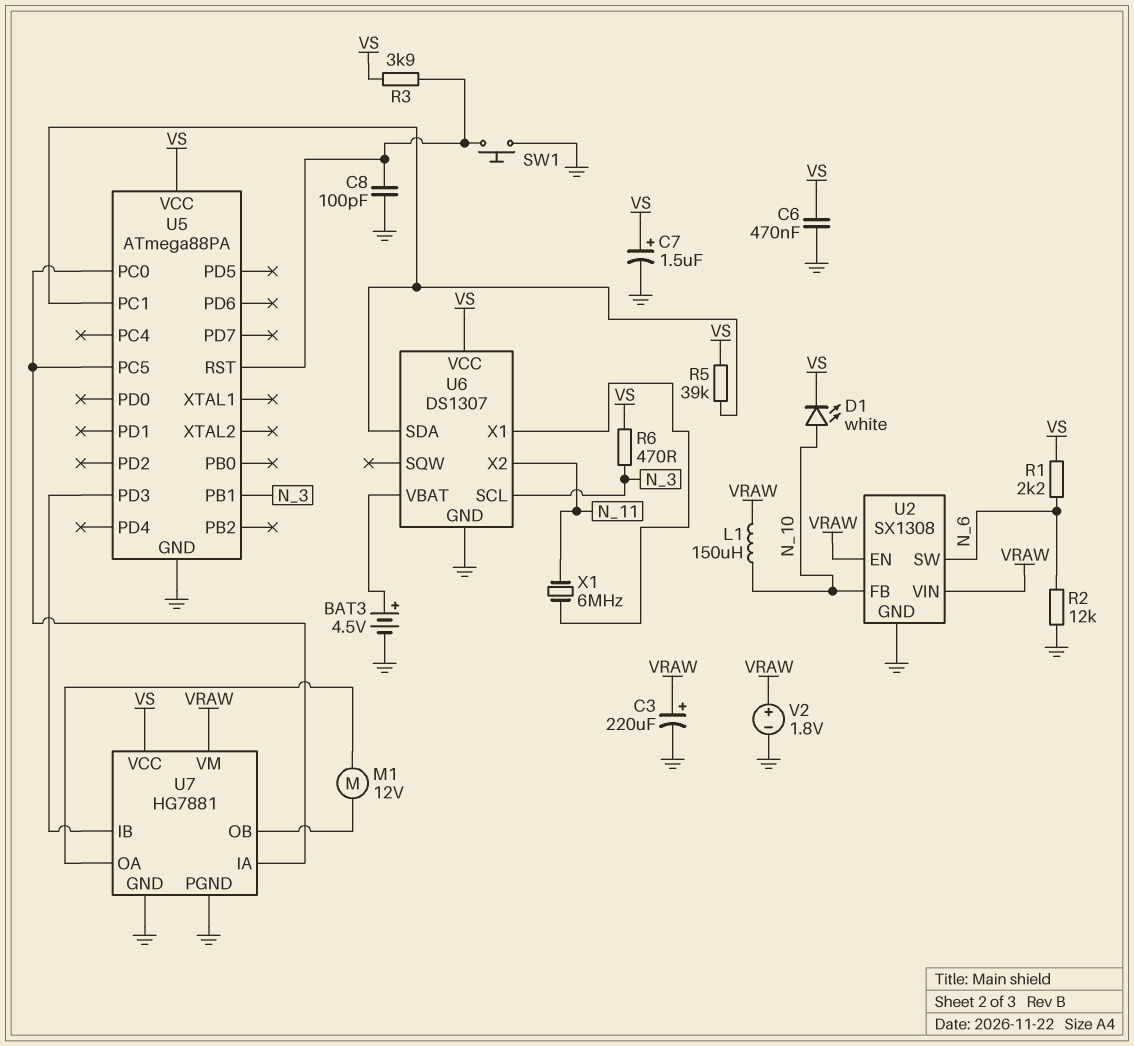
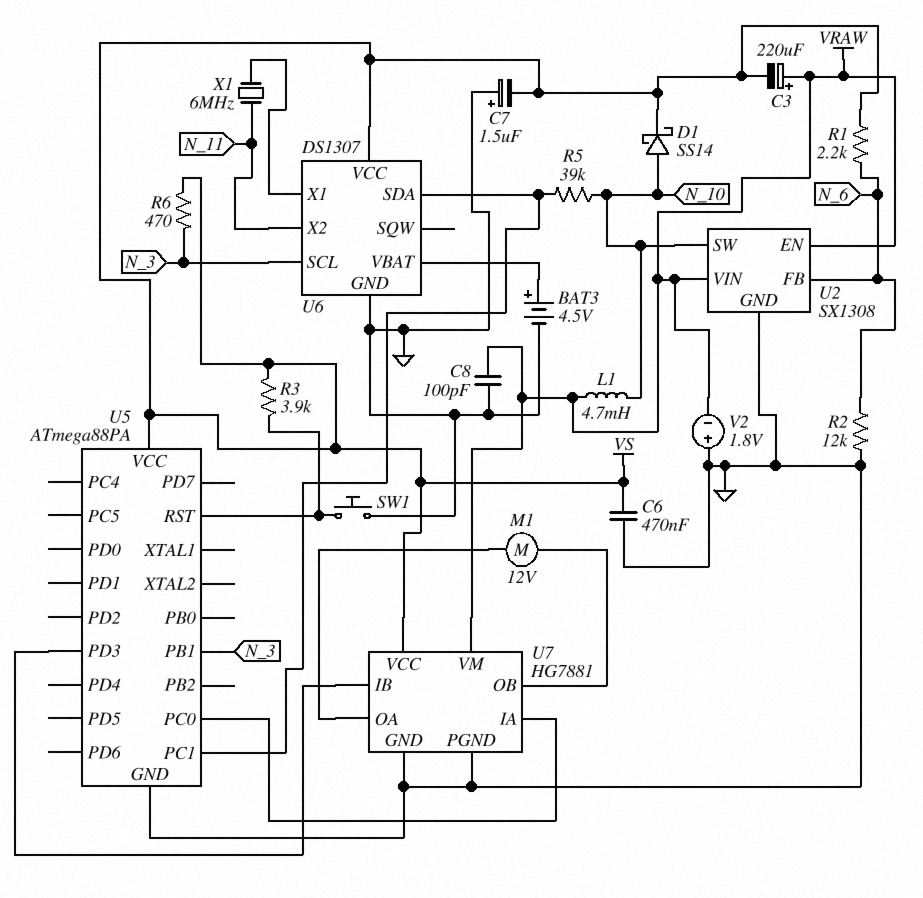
C3: 220uF (plus VRAW, minus GND) -> 220uF (plus VRAW, minus VS)
C7: 1.5uF (plus VS, minus GND) -> 1.5uF (plus GND, minus VS)
C8: 100pF (GND, U5/RST) -> 100pF (GND, VRAW)
D1: LED white (A N_10, K VS) -> schottky SS14 (A N_10, K VS)
L1: 150uH (N_10, VRAW) -> 4.7mH (N_10, VRAW)
R5: 39k (U5/PC1, VS) -> 39k (N_10, U5/PC1)
U2 pin FB: N_10 -> N_6
U2 pin SW: N_6 -> N_10
U5 pin PC5: U5/PC0 -> none
V2: 1.8V (plus VRAW, minus GND) -> 1.8V (plus GND, minus VRAW)

